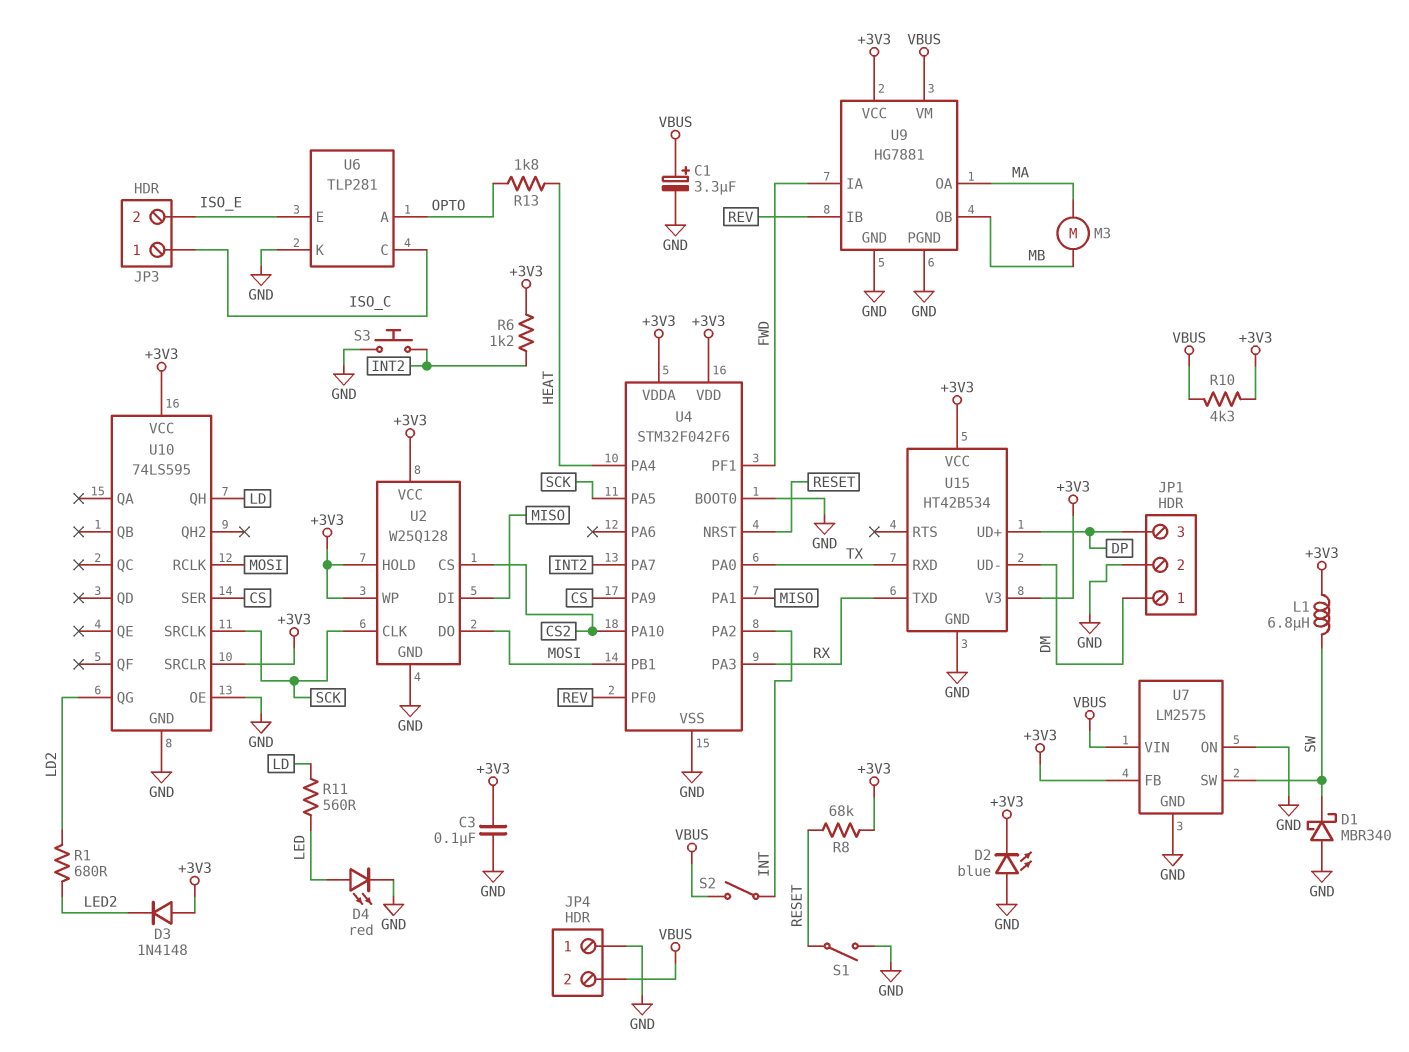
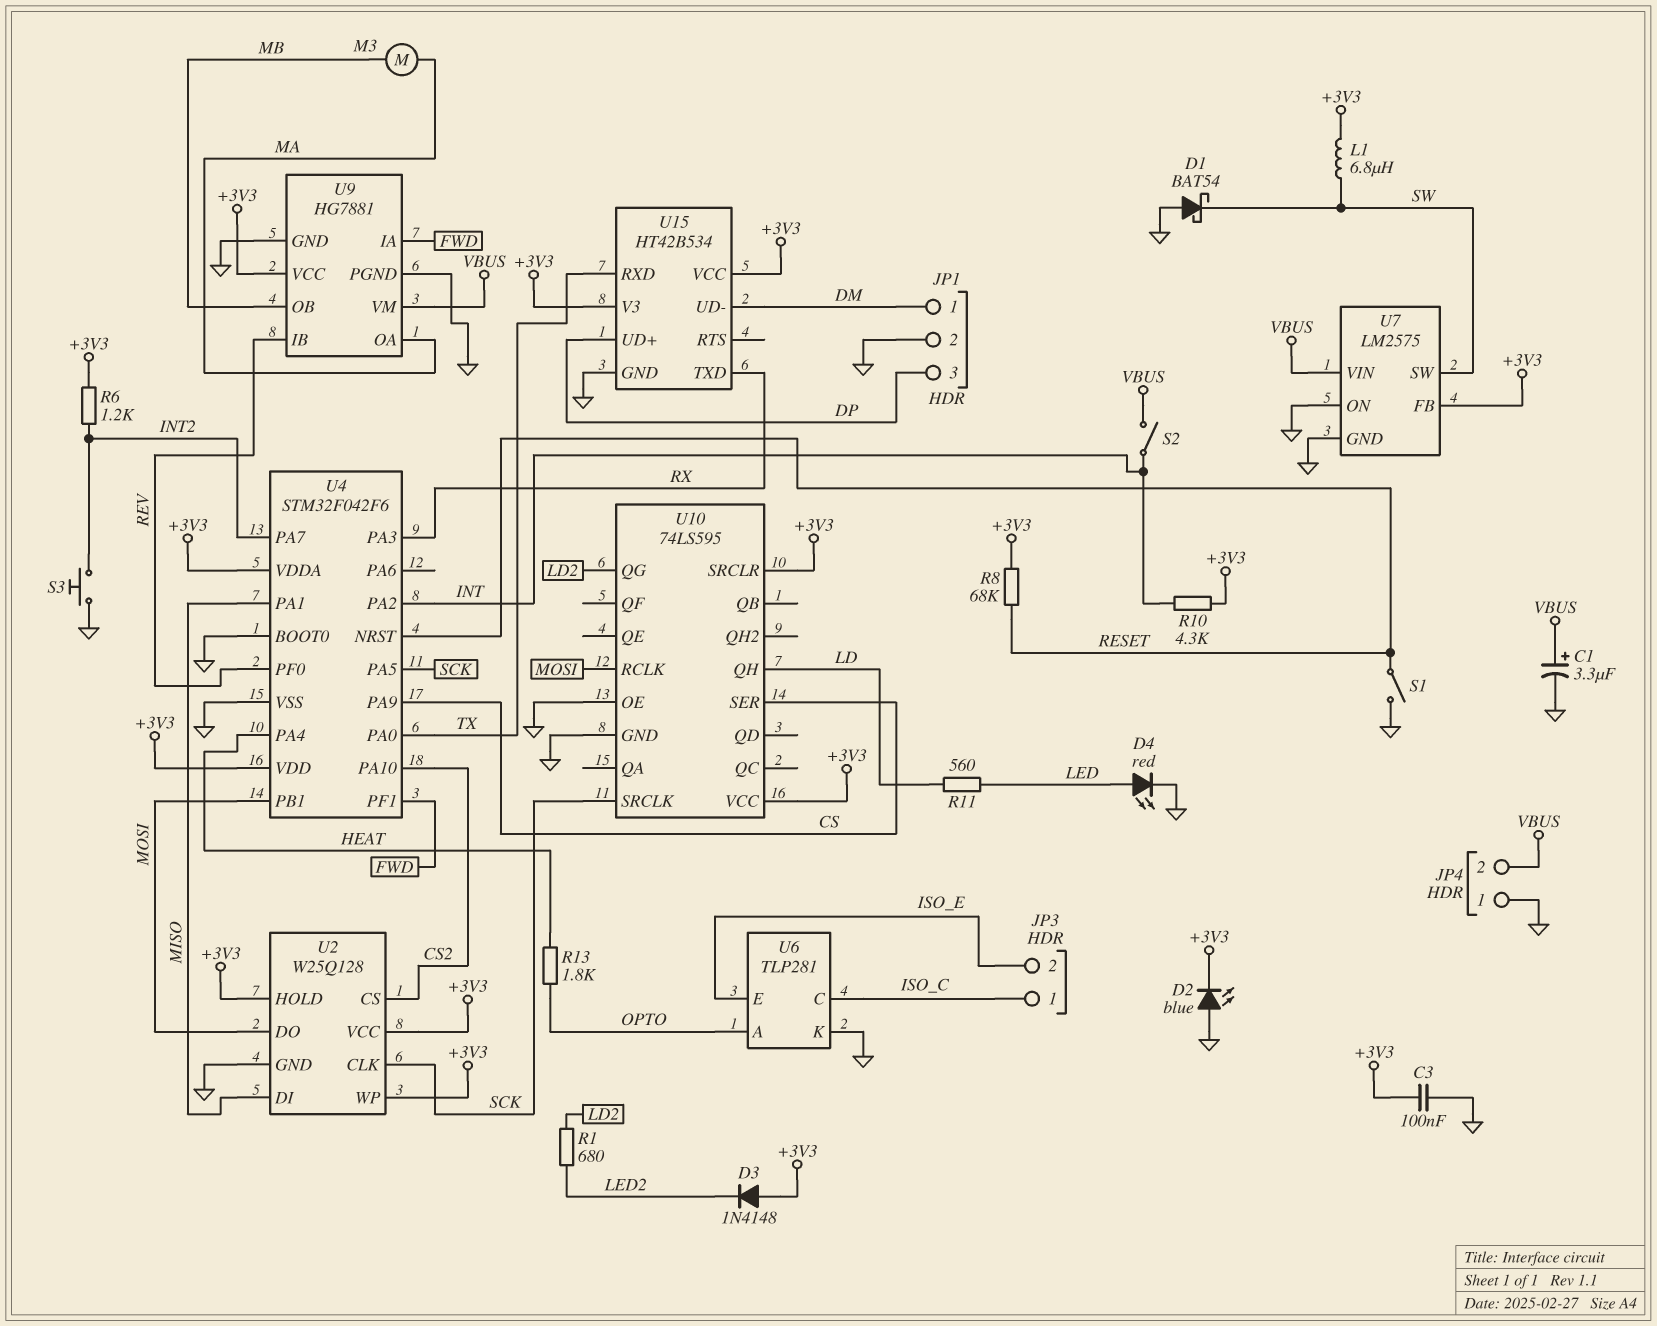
D1: schottky MBR340 (A GND, K SW) -> schottky BAT54 (A GND, K SW)
R10: 4.3k (+3V3, VBUS) -> 4.3k (+3V3, INT)

